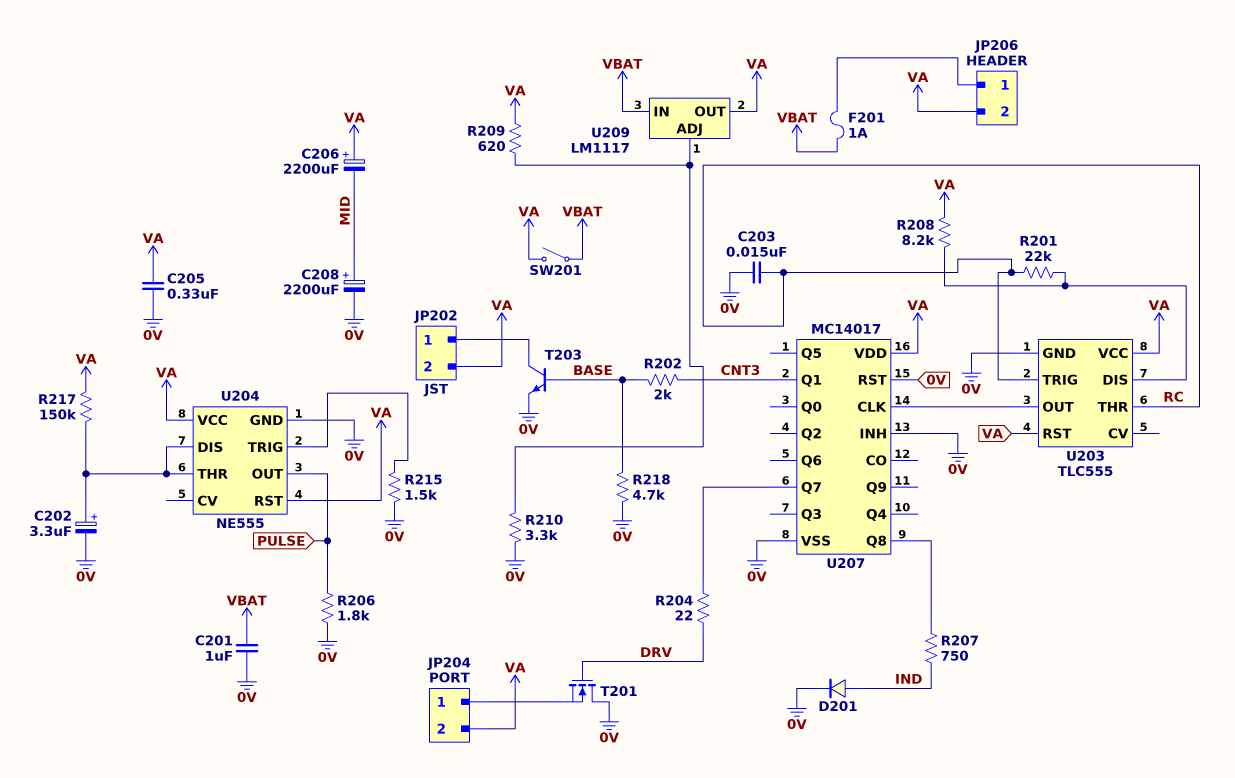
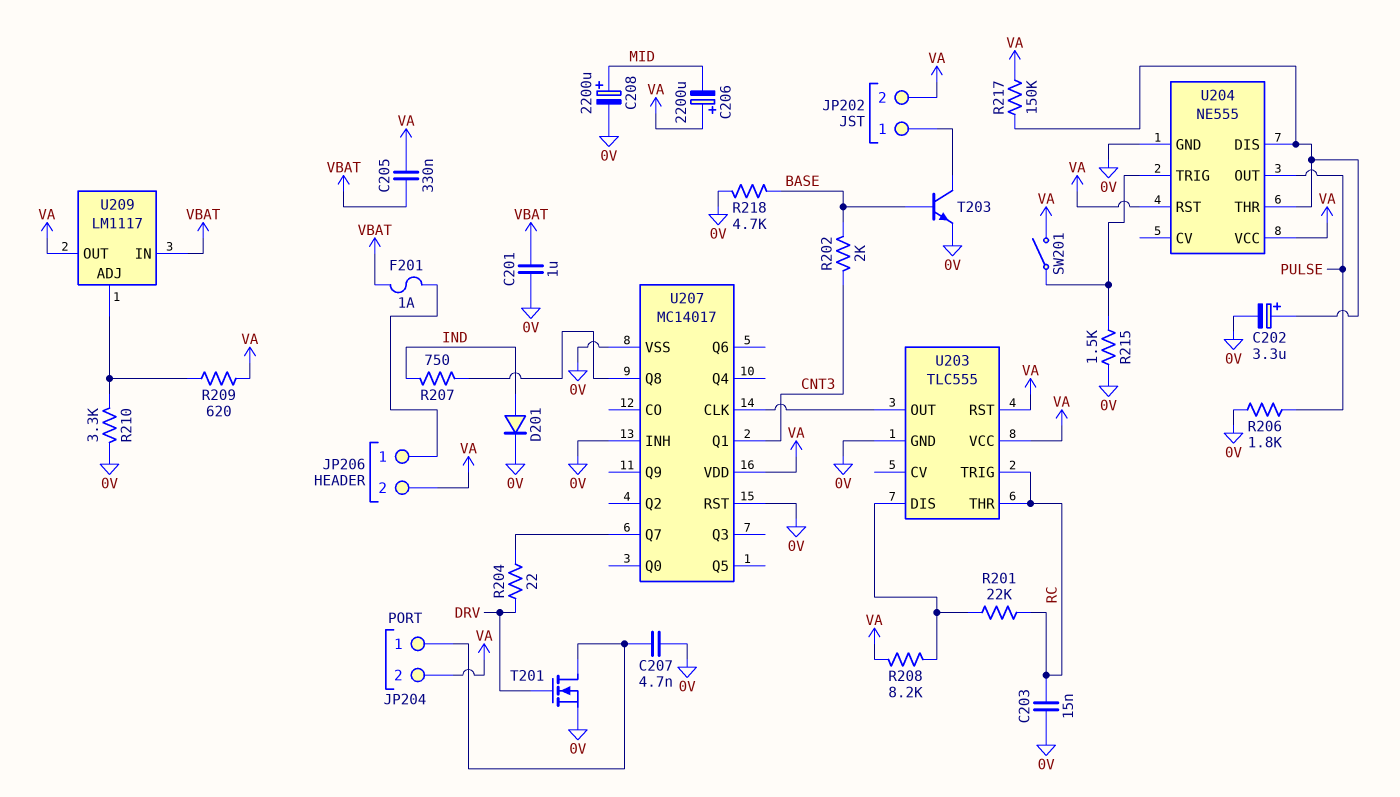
C205: 330nF (0V, VA) -> 330nF (VA, VBAT)
C207: none -> 4.7nF (0V, JP204/1)
SW201: switch (VA, VBAT) -> switch (U204/TRIG, VA)
T201: NMOS (G DRV, D 0V, S JP204/1) -> NMOS (G DRV, D JP204/1, S 0V)

